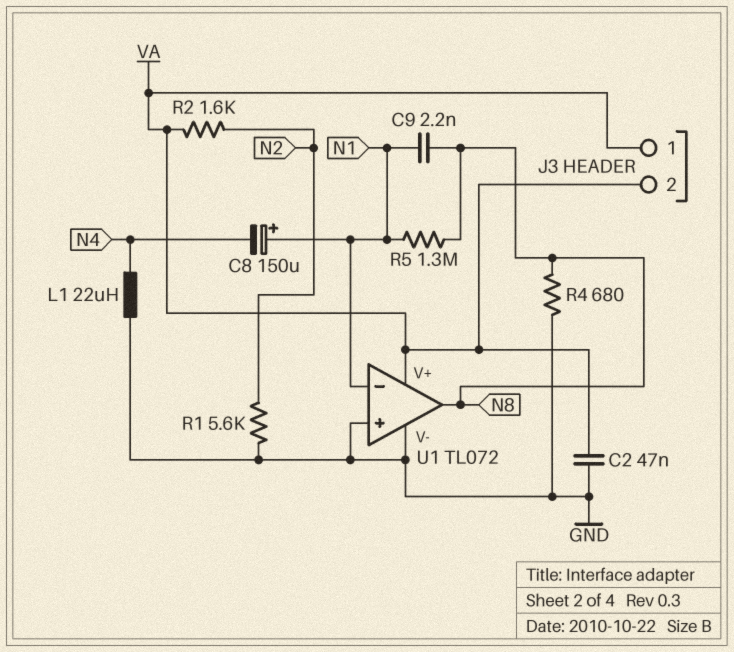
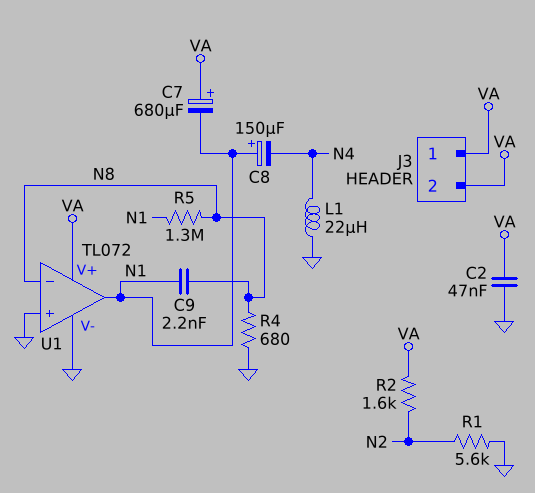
C7: none -> 680uF (plus VA, minus N1)
U1 pin in-: N1 -> N8
U1 pin out: N8 -> N1

